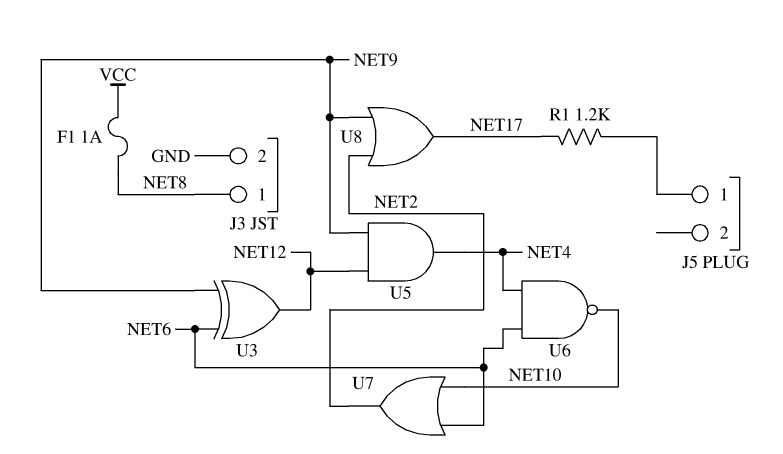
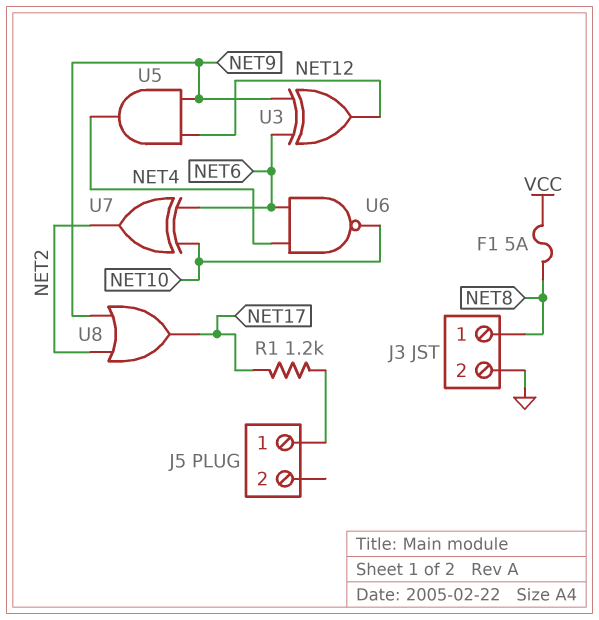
F1: 1A (NET8, VCC) -> 5A (NET8, VCC)
U7: OR (in NET6, in NET10, out NET2) -> XOR (in NET6, in NET10, out NET2)

